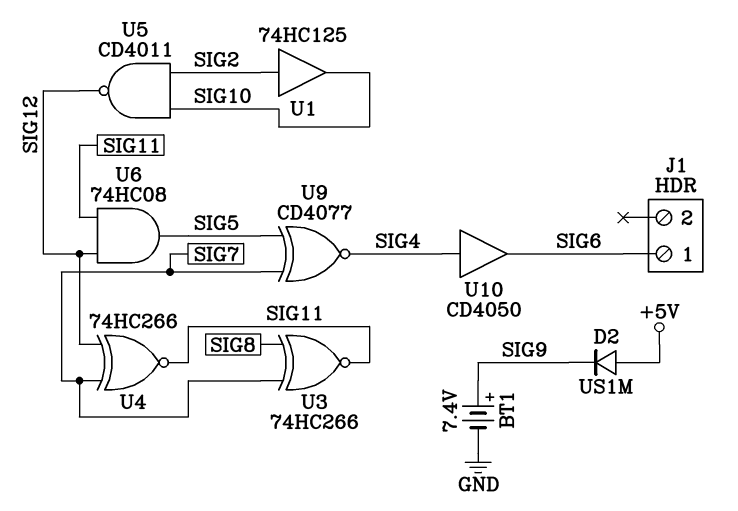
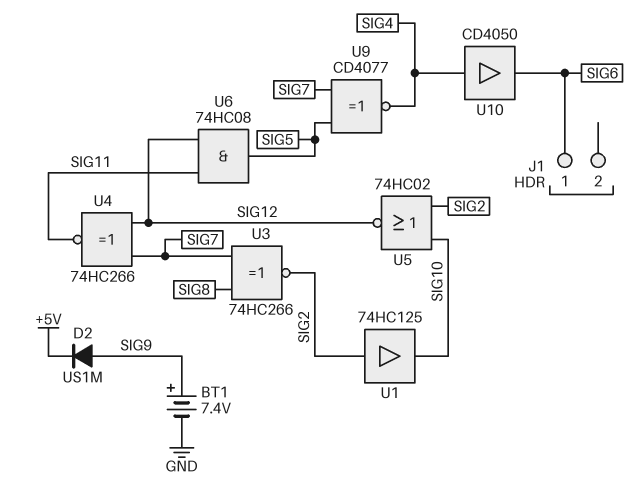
D2: diode US1M (A +5V, K SIG9) -> diode US1M (A SIG9, K +5V)
U3: XNOR 74HC266 (in SIG7, in SIG8, out SIG11) -> XNOR 74HC266 (in SIG7, in SIG8, out SIG2)
U5: NAND CD4011 (in SIG2, in SIG10, out SIG12) -> NOR 74HC02 (in SIG2, in SIG10, out SIG12)

